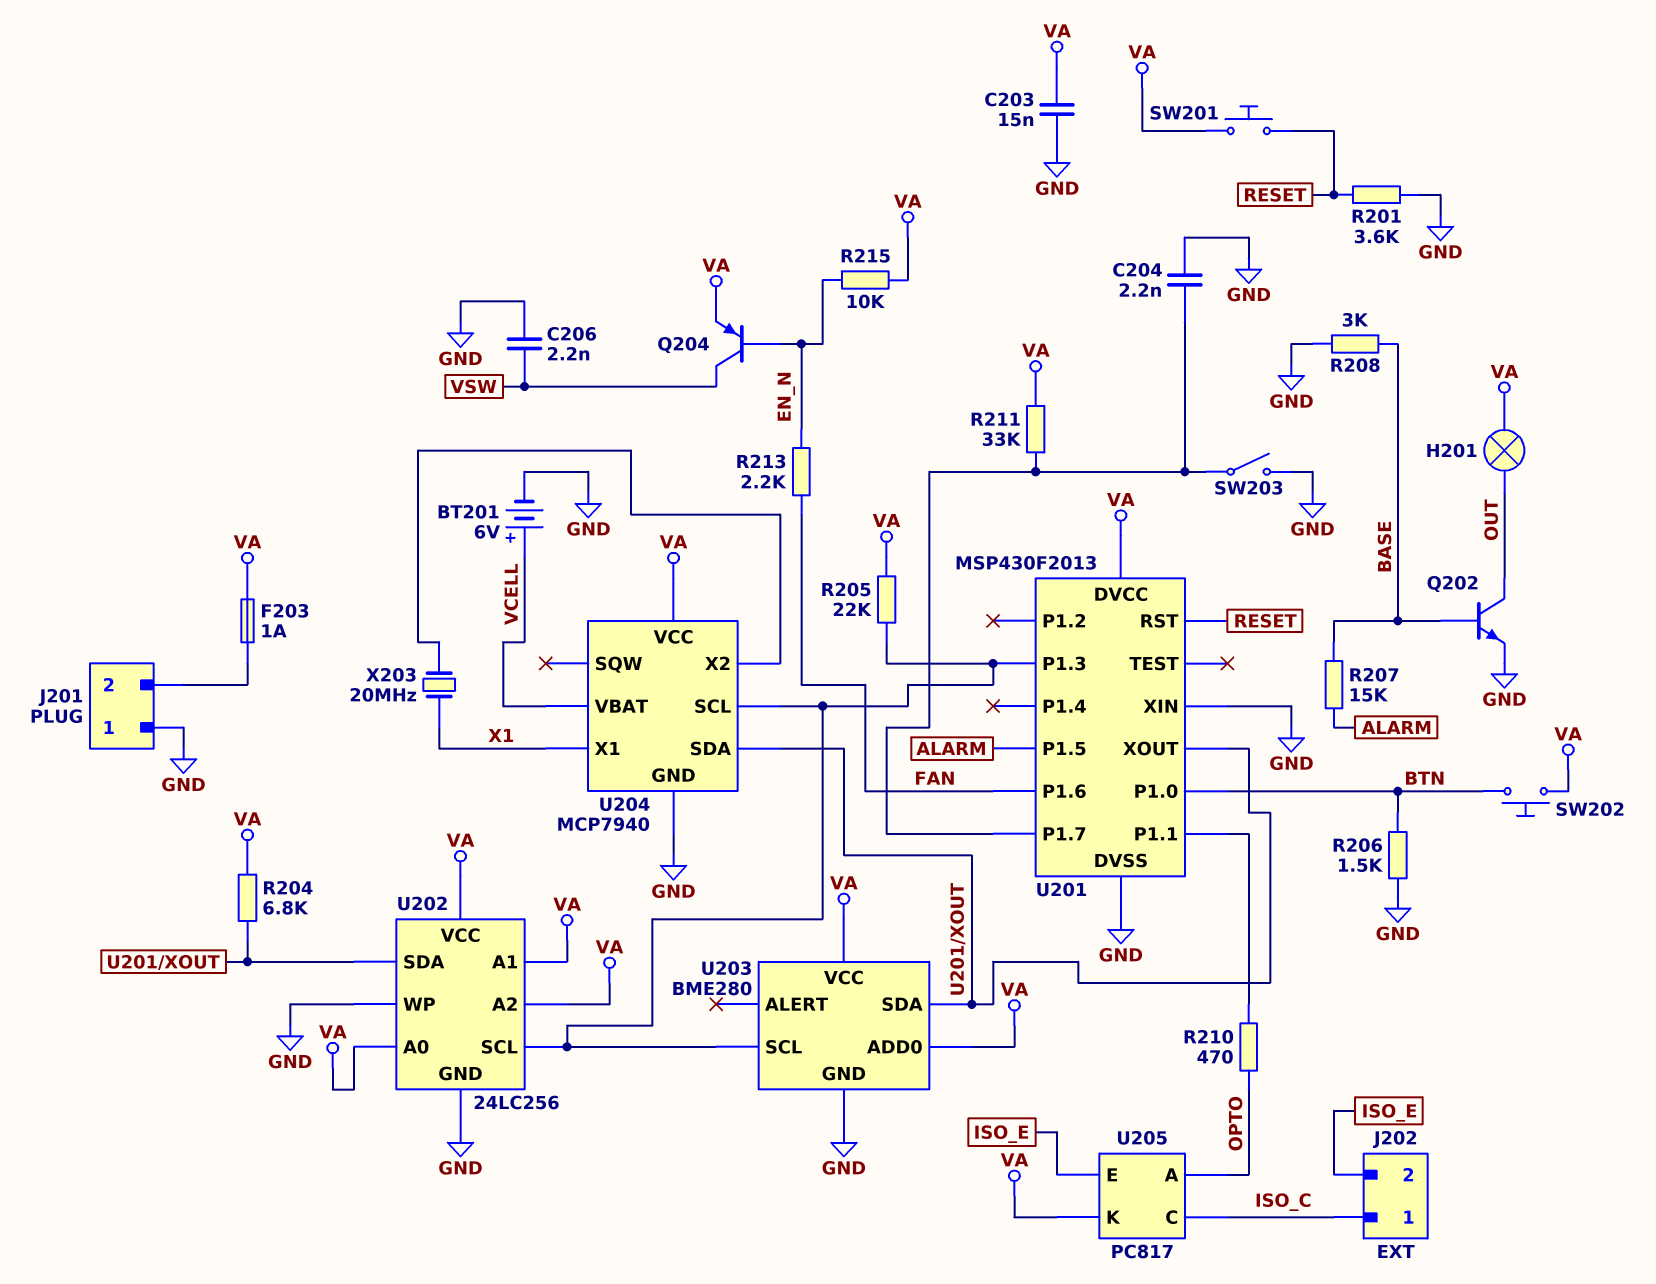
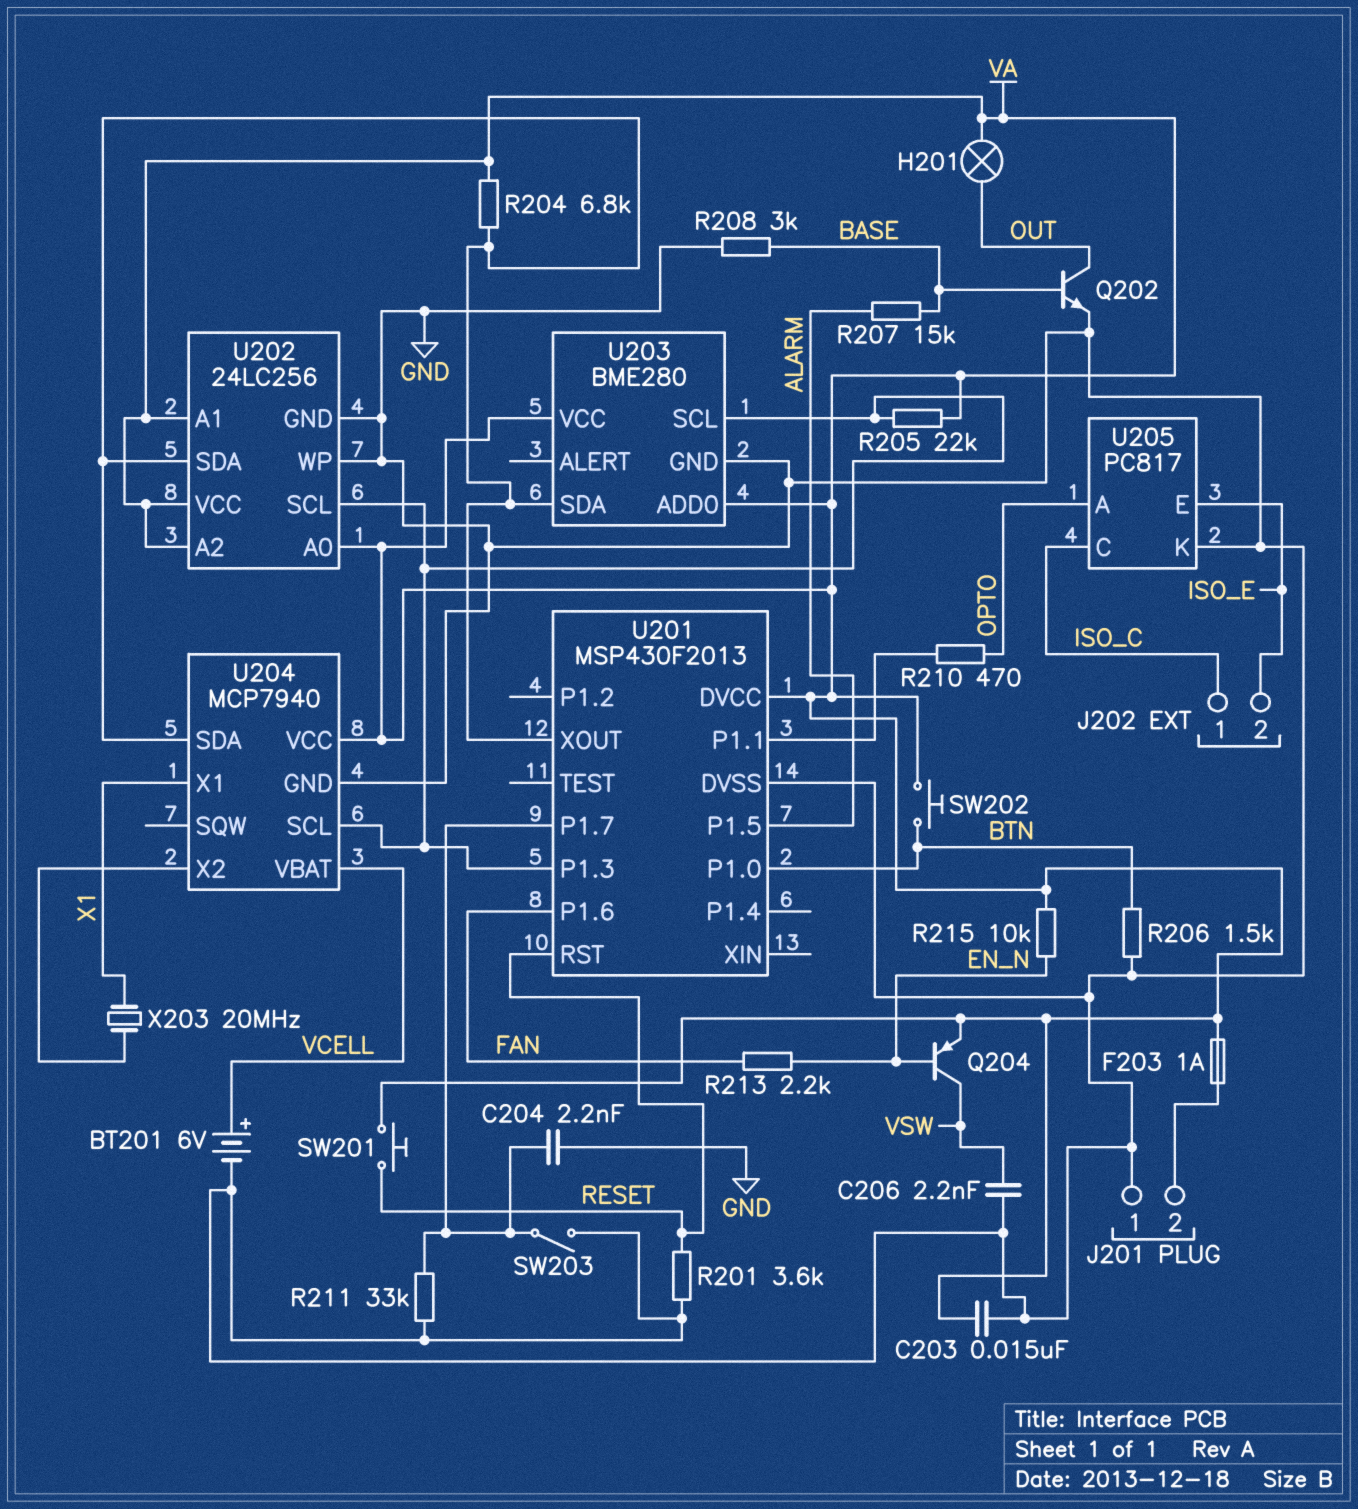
R211: 33k (U201/P1.7, VA) -> 33k (GND, U201/P1.7)
U201 pin XIN: GND -> none
U205 pin K: VA -> GND

